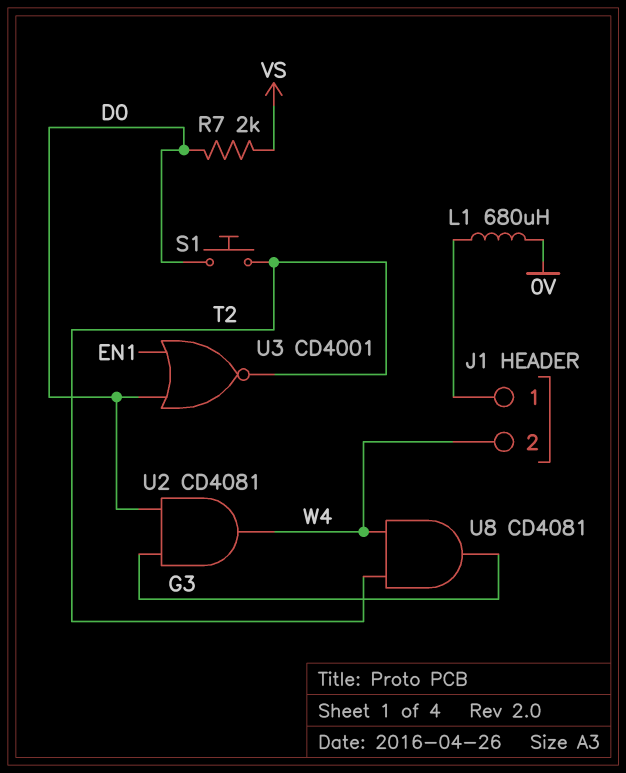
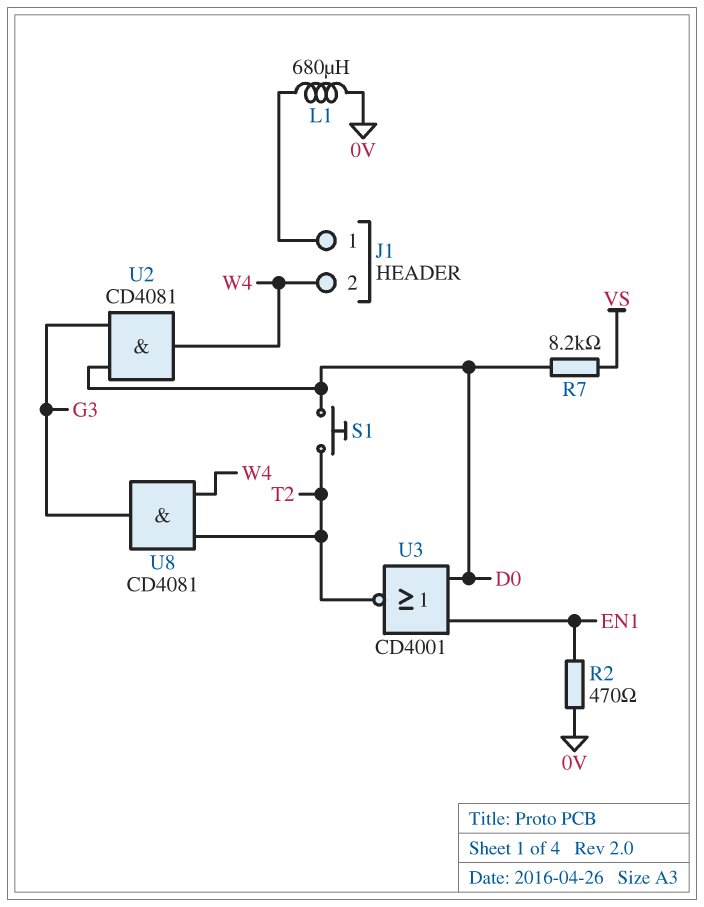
R2: none -> 470 (0V, EN1)
R7: 2k (D0, VS) -> 8.2k (D0, VS)

